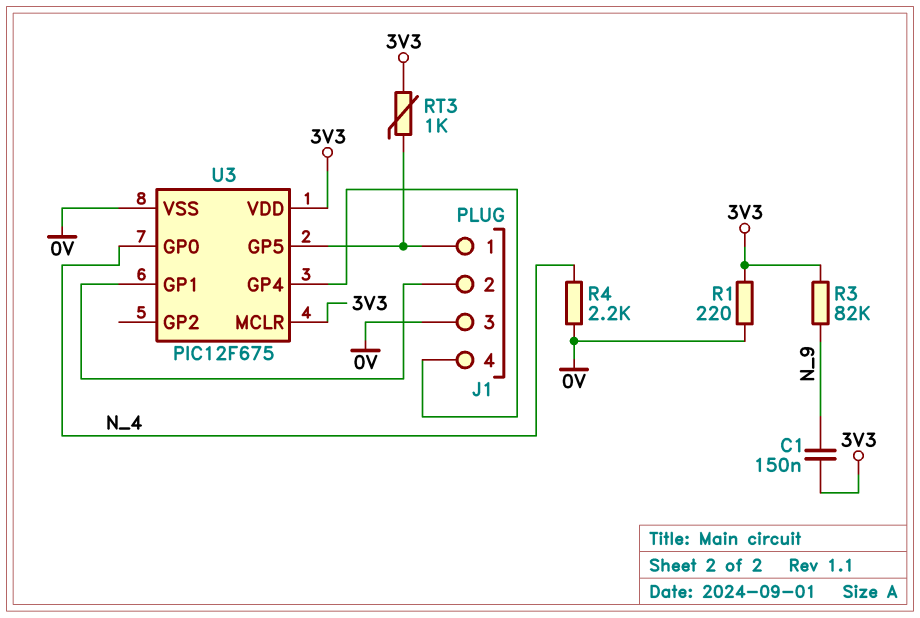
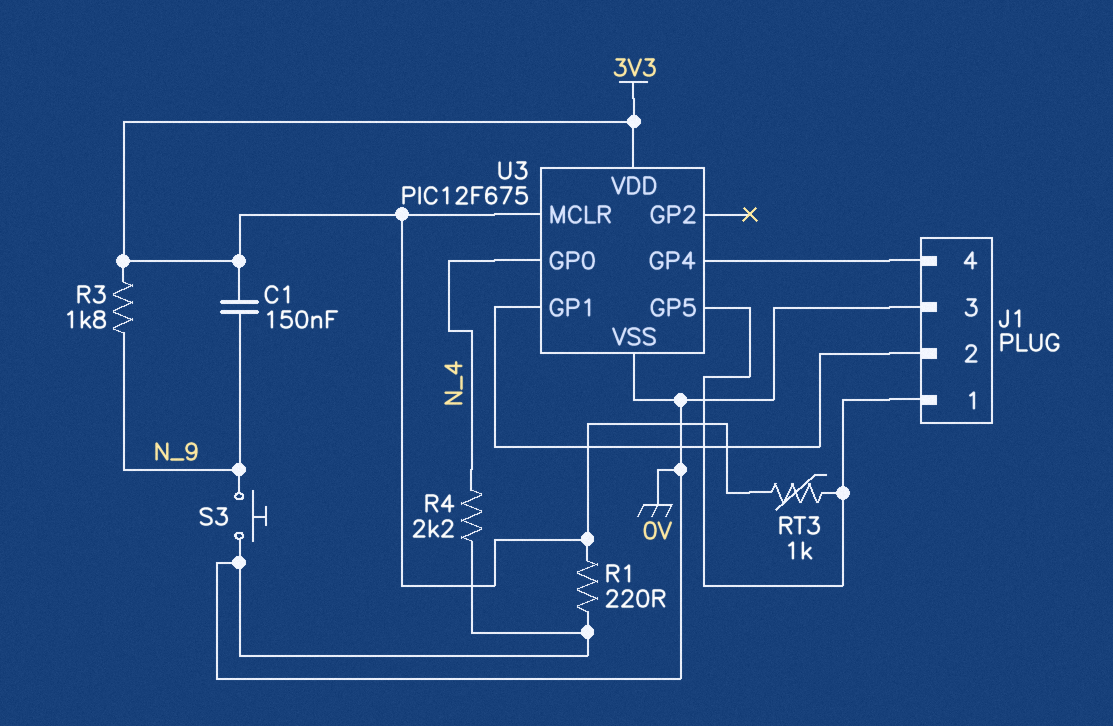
R3: 82k (3V3, N_9) -> 1.8k (3V3, N_9)
S3: none -> button (0V, N_9)

